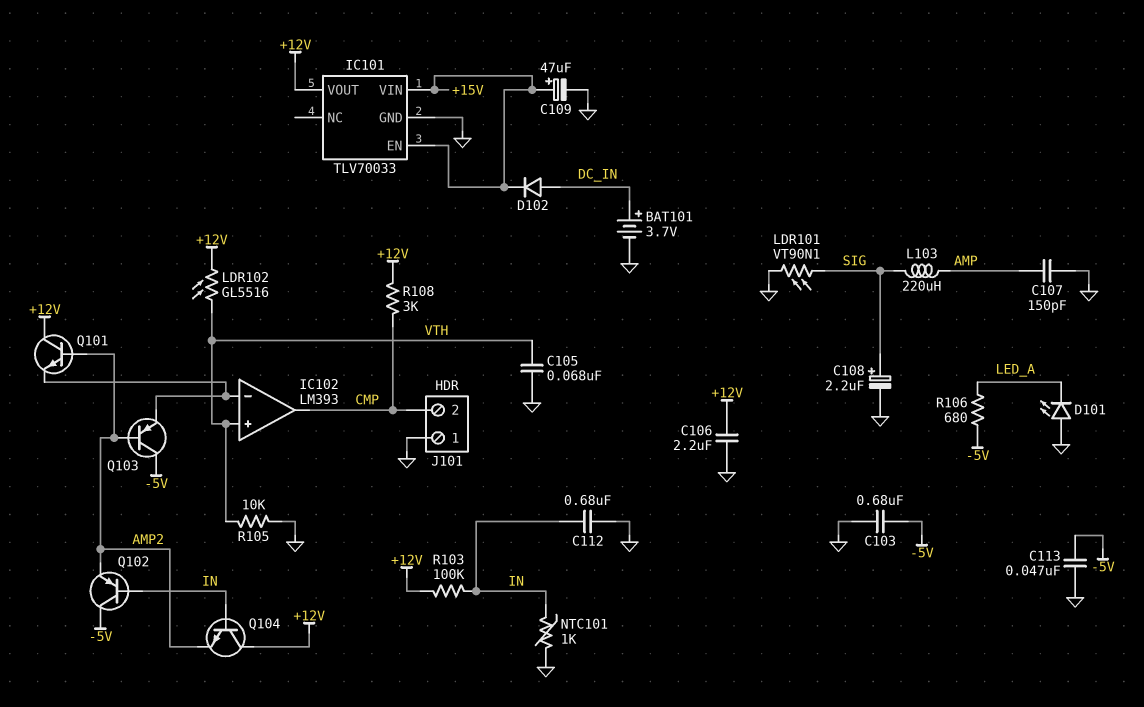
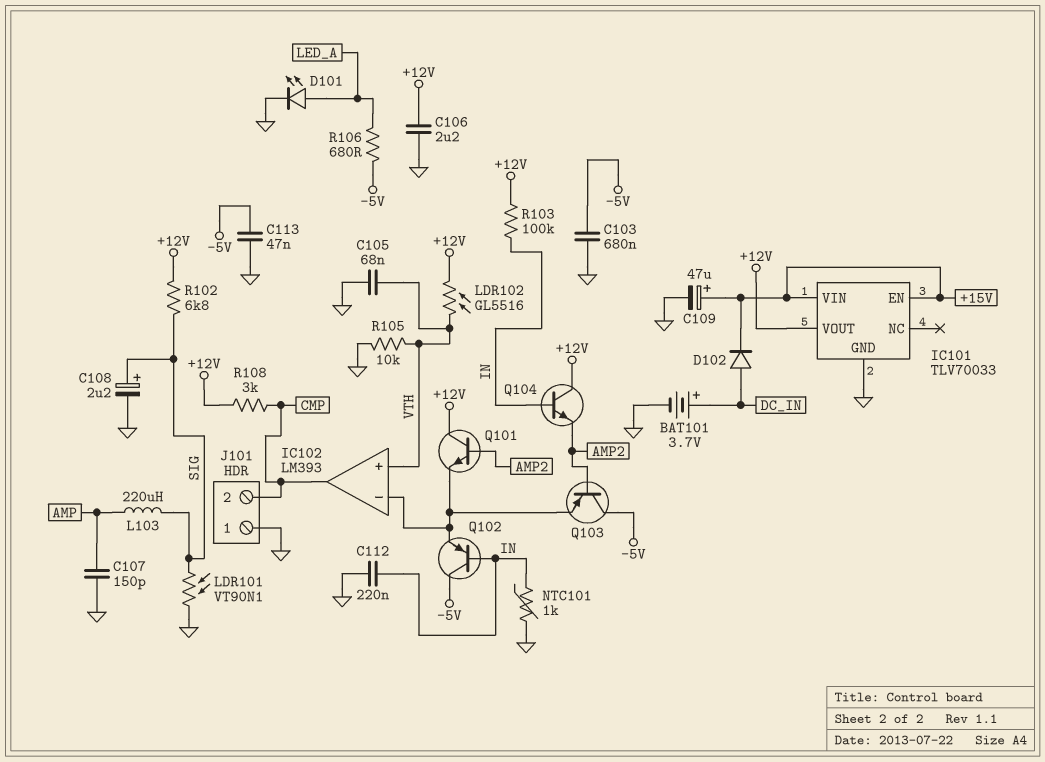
C112: 680nF (GND, IN) -> 220nF (GND, IN)
D101: LED (A GND, K LED_A) -> LED (A LED_A, K GND)
Q102: PNP (B IN, C -5V, E AMP2) -> PNP (B IN, C -5V, E IC102/in-)
R102: none -> 6.8k (+12V, SIG)

